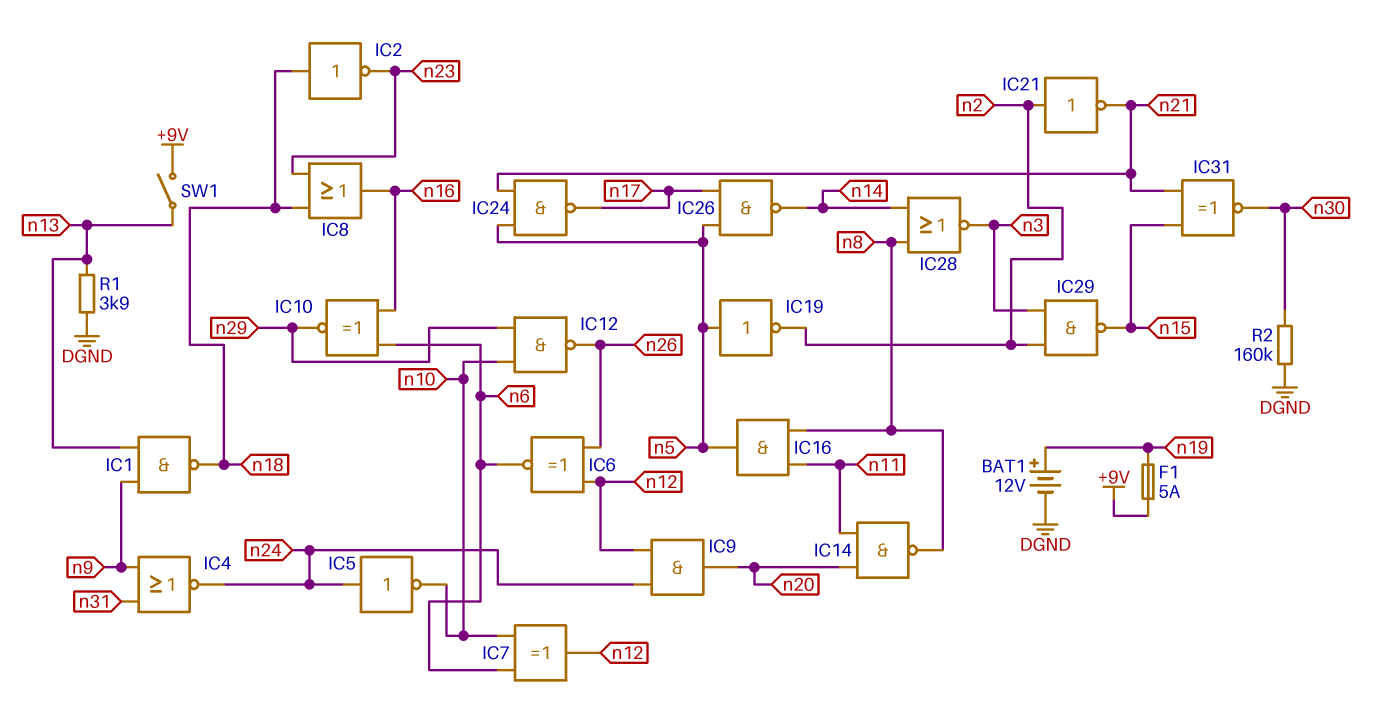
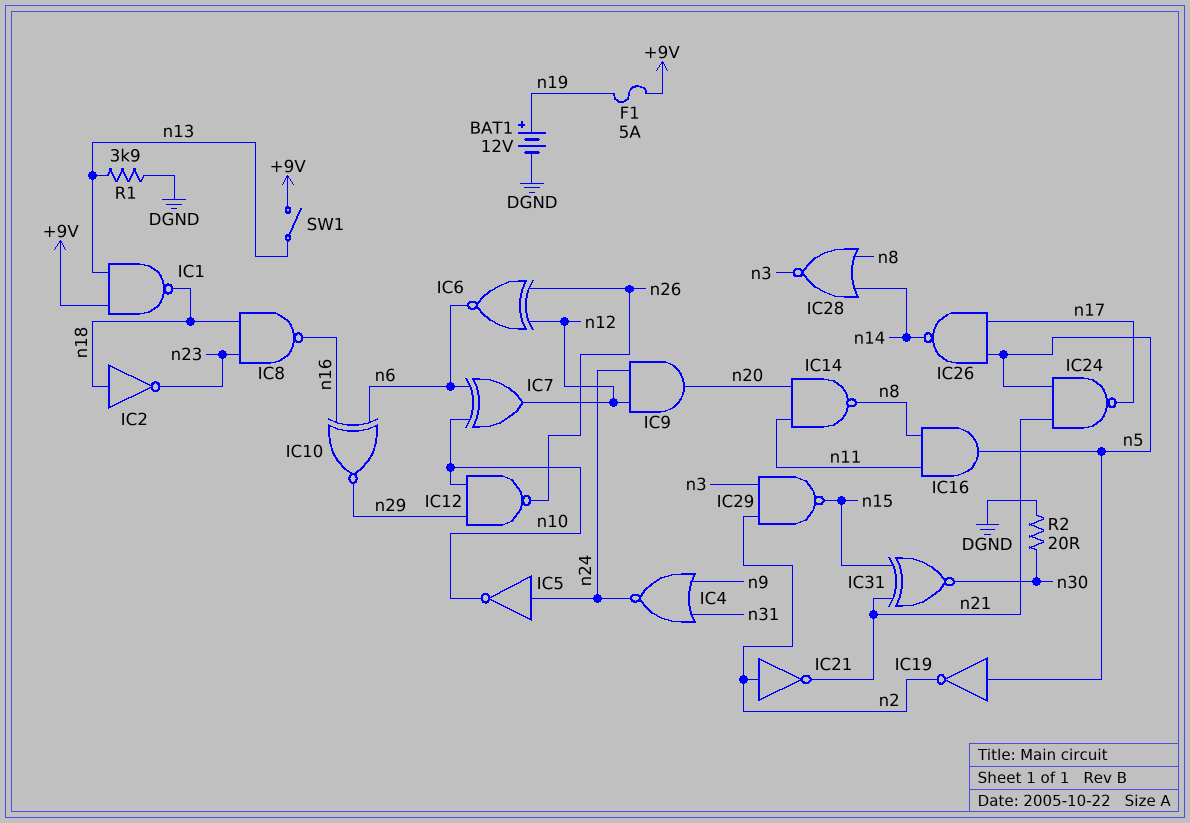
IC1: NAND (in n9, in n13, out n18) -> NAND (in +9V, in n13, out n18)
IC8: OR (in n18, in n23, out n16) -> NAND (in n18, in n23, out n16)
R2: 160k (DGND, n30) -> 20 (DGND, n30)

